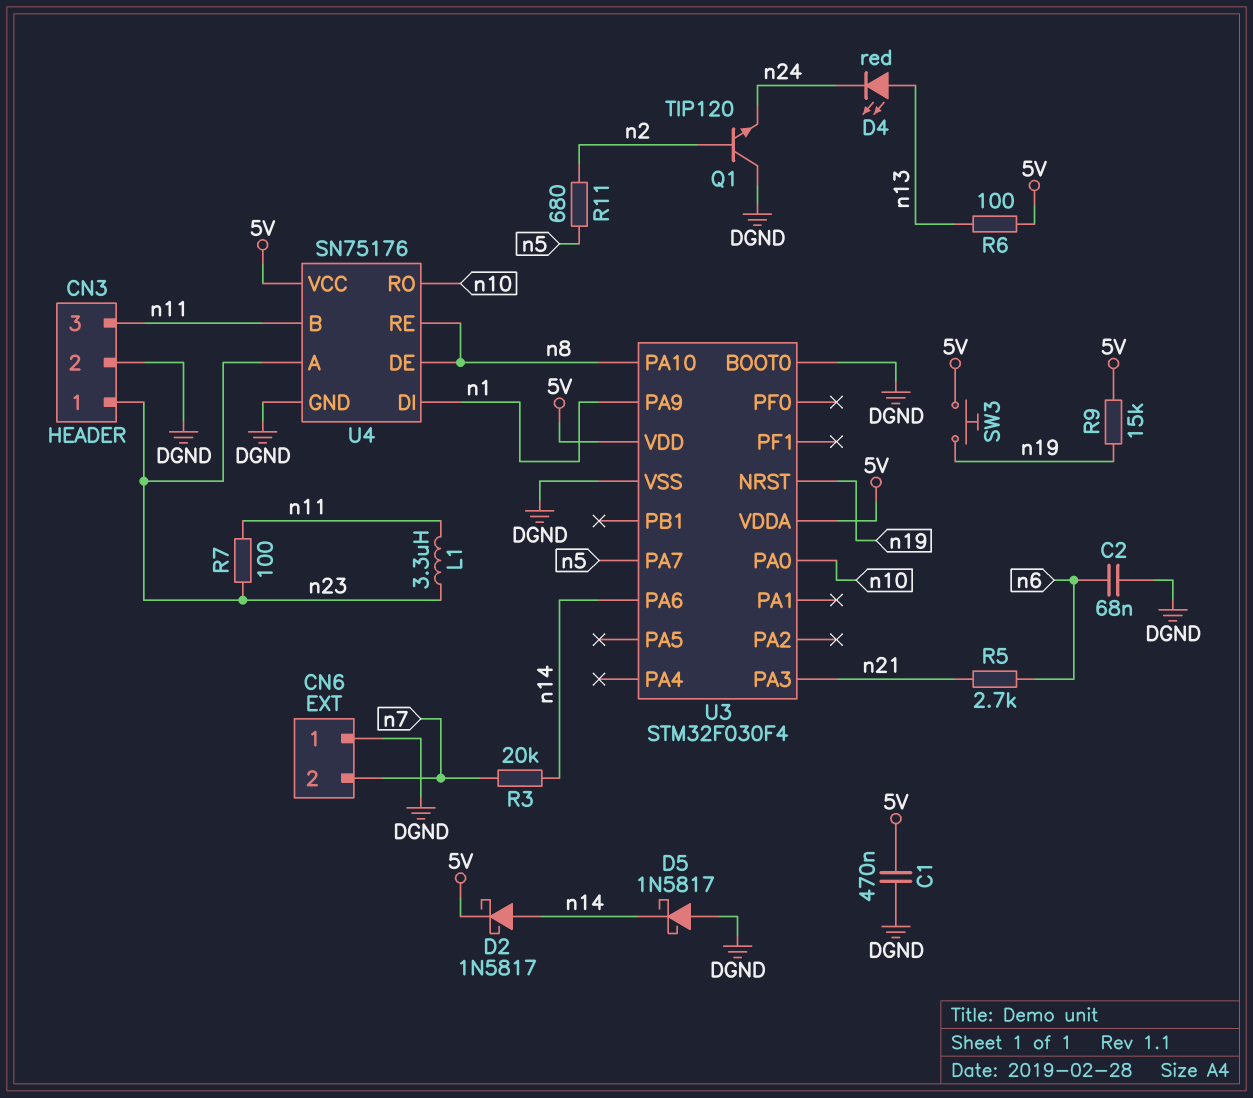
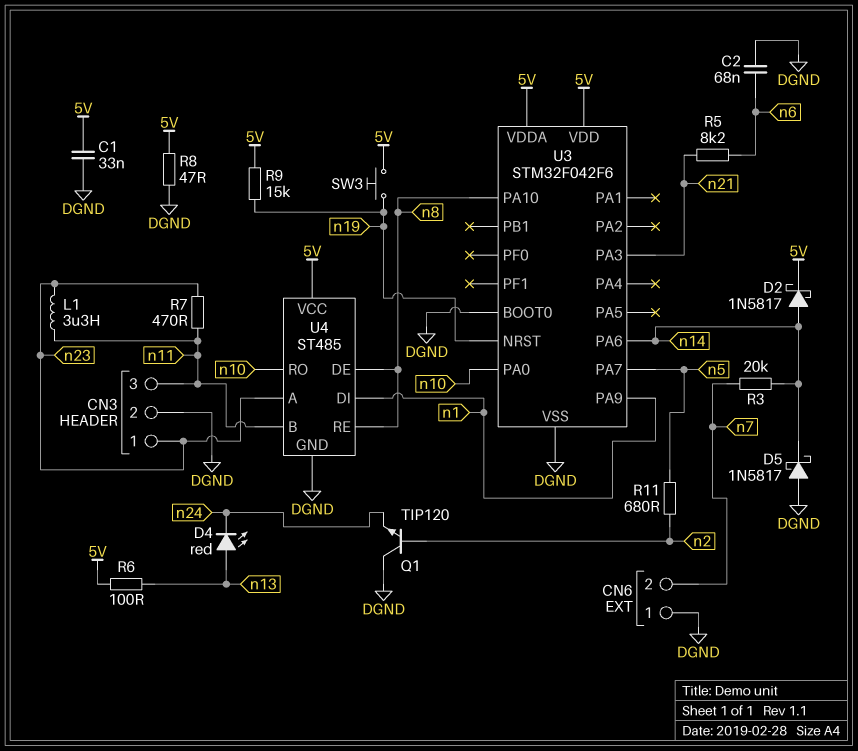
C1: 470nF (5V, DGND) -> 33nF (5V, DGND)
R5: 2.7k (n6, n21) -> 8.2k (n6, n21)
R7: 100 (n11, n23) -> 470 (n11, n23)
R8: none -> 47 (5V, DGND)
U3: STM32F030F4 -> STM32F042F6
U4: SN75176 -> ST485

